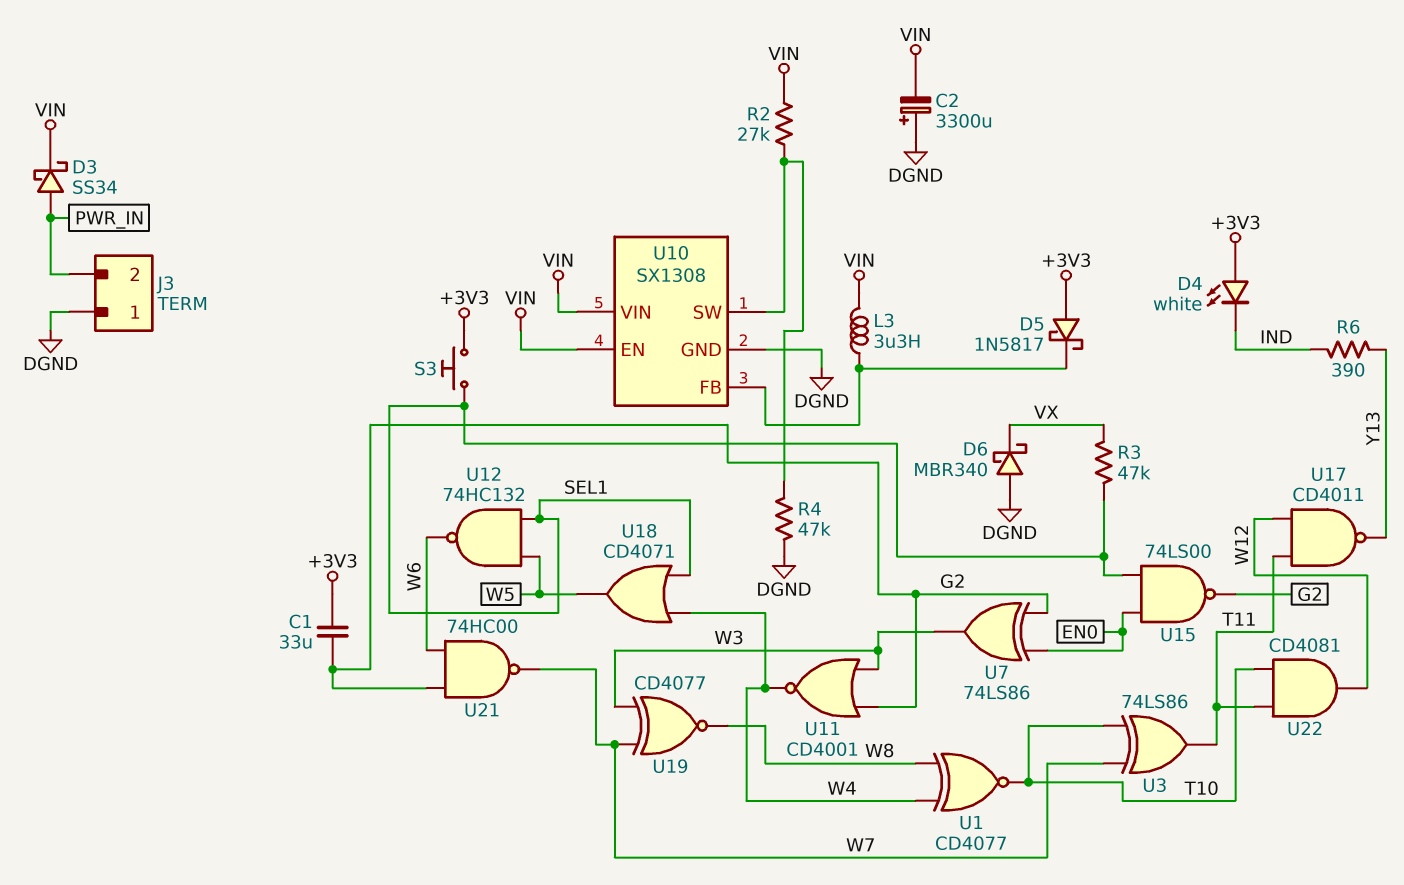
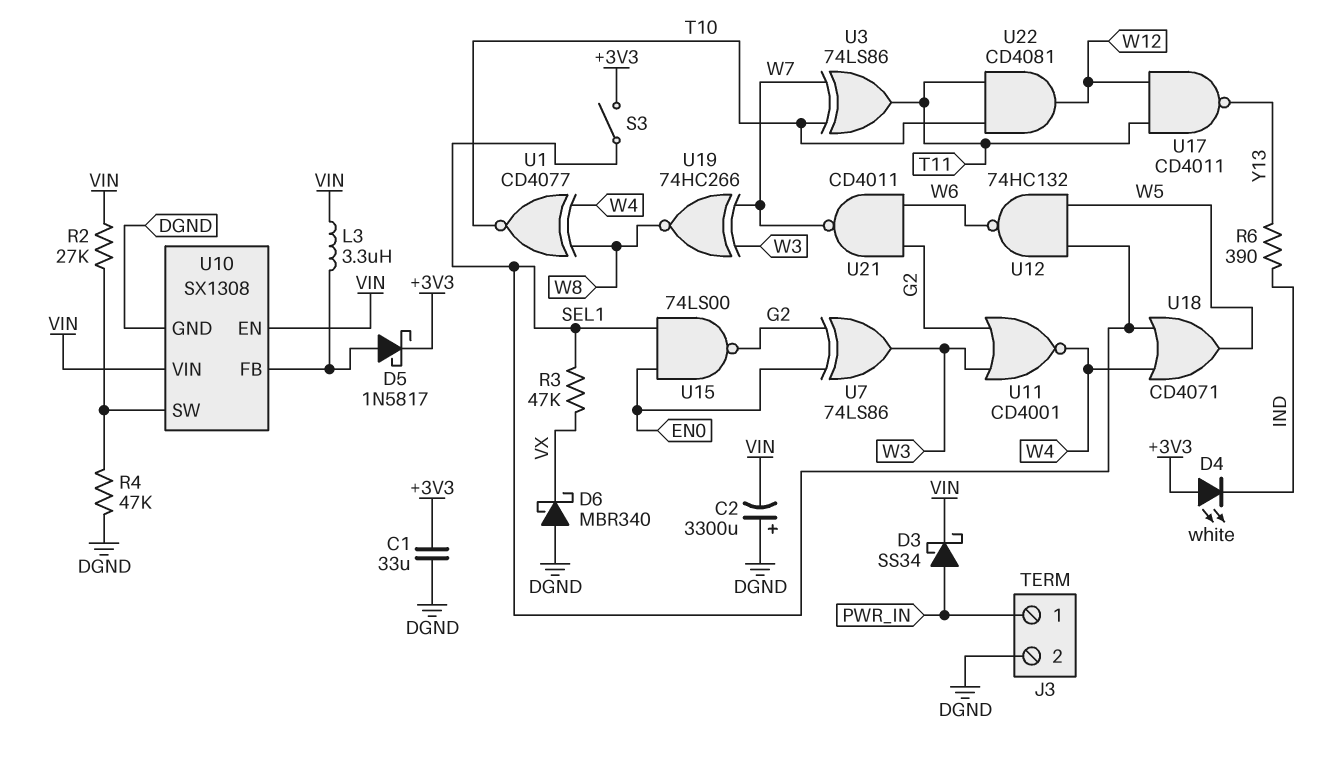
C1: 33uF (+3V3, G2) -> 33uF (+3V3, DGND)
D5: schottky 1N5817 (A +3V3, K U10/FB) -> schottky 1N5817 (A U10/FB, K +3V3)
J3 pin 1: DGND -> PWR_IN
J3 pin 2: PWR_IN -> DGND
S3: button (+3V3, SEL1) -> switch (+3V3, SEL1)
U19: XNOR CD4077 (in W3, in W7, out W8) -> XNOR 74HC266 (in W3, in W7, out W8)
U21: NAND 74HC00 (in G2, in W6, out W7) -> NAND CD4011 (in G2, in W6, out W7)

